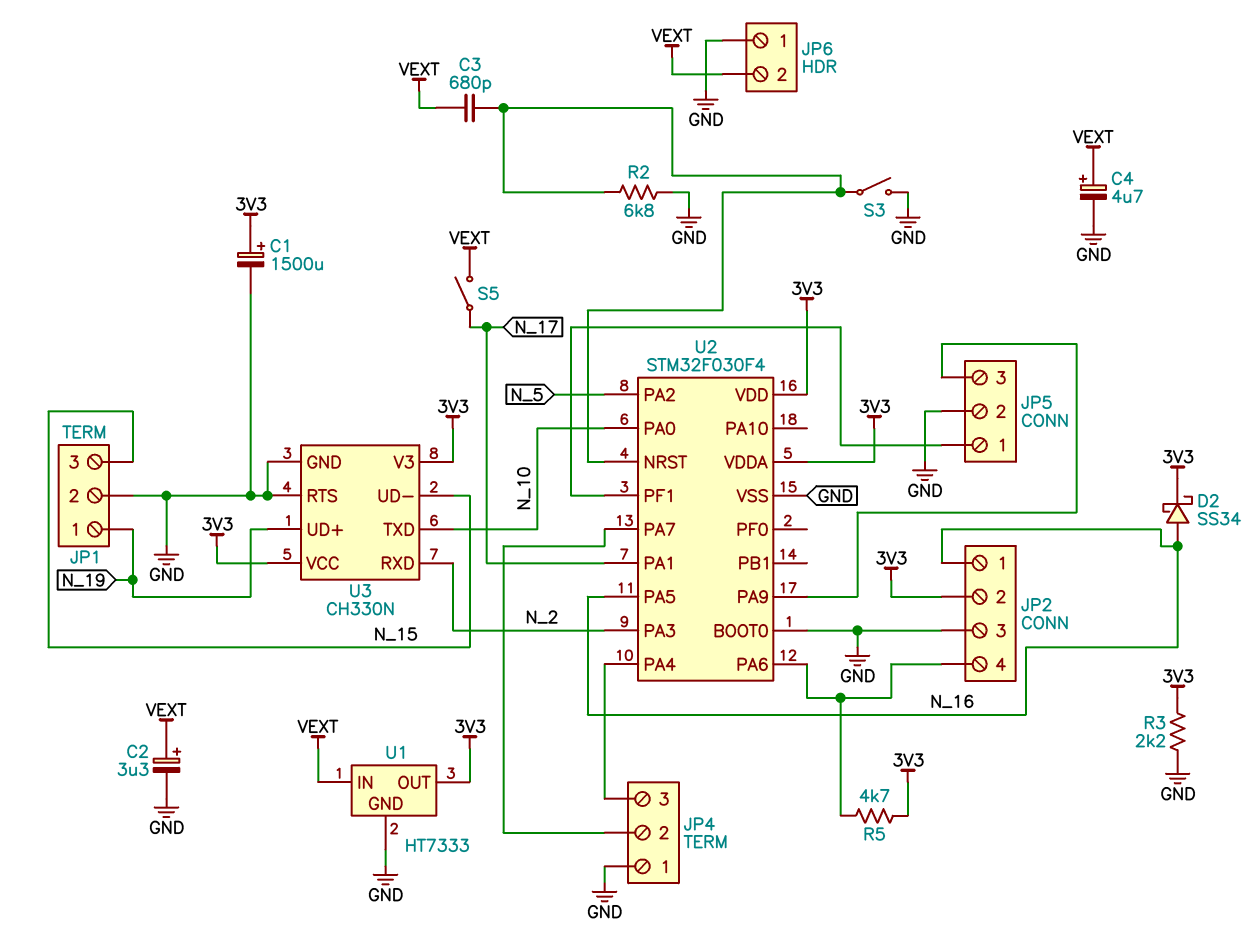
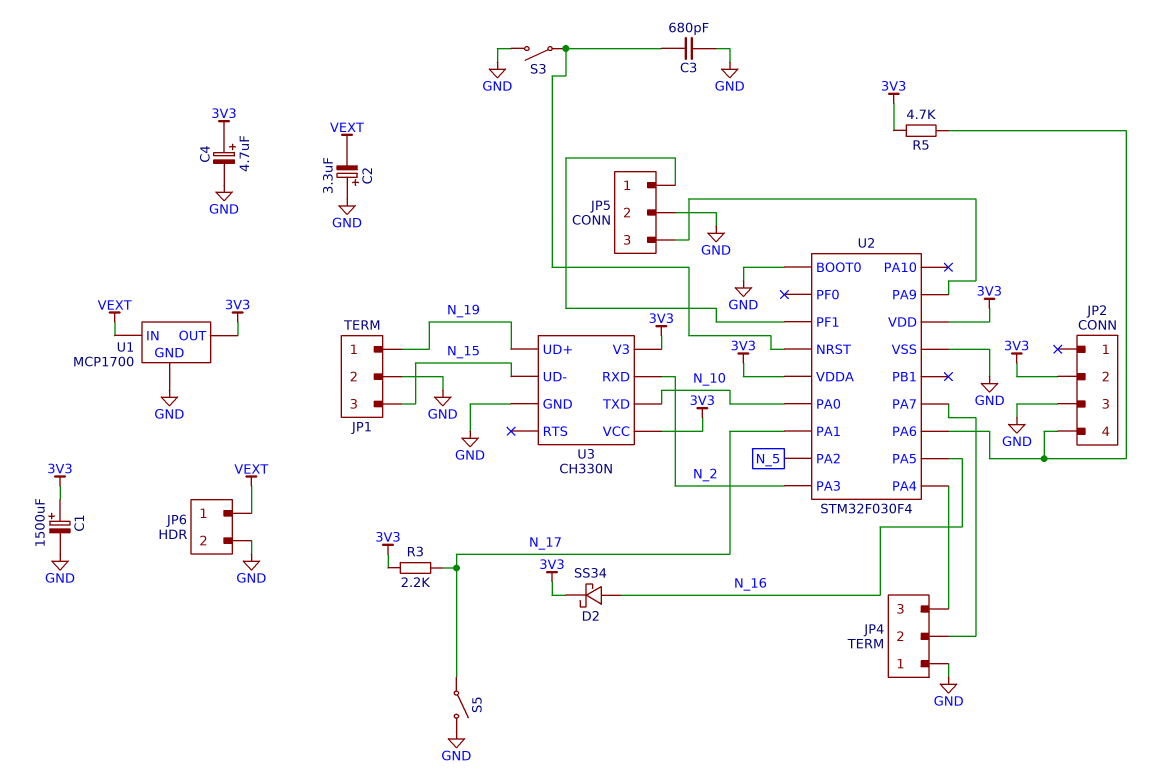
C2: 3.3uF (plus VEXT, minus GND) -> 3.3uF (plus GND, minus VEXT)
C3: 680pF (U2/NRST, VEXT) -> 680pF (GND, U2/NRST)
C4: 4.7uF (plus VEXT, minus GND) -> 4.7uF (plus 3V3, minus GND)
JP2 pin 1: N_16 -> none
JP6 pin 1: GND -> VEXT
JP6 pin 2: VEXT -> GND
R2: 6.8k (GND, U2/NRST) -> none
R3: 2.2k (3V3, GND) -> 2.2k (3V3, N_17)
S5: switch (N_17, VEXT) -> switch (GND, N_17)
U1: HT7333 -> MCP1700
U3 pin RTS: GND -> none

